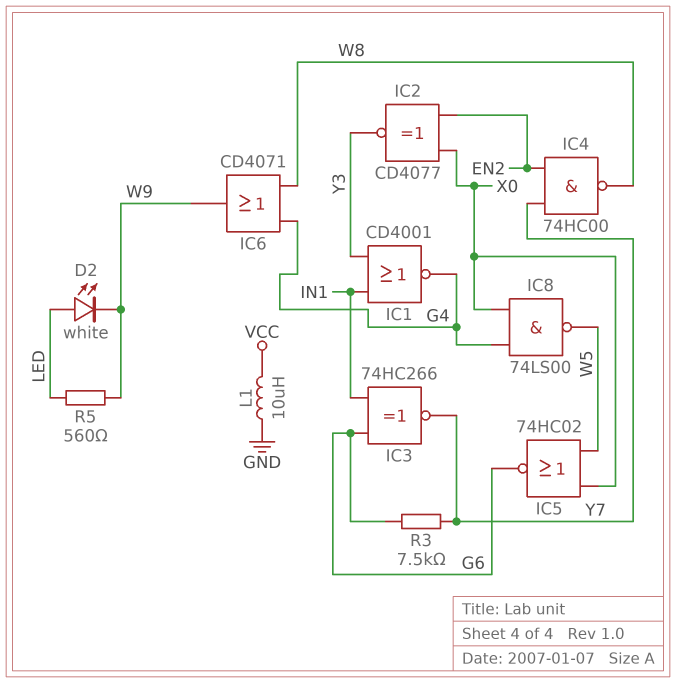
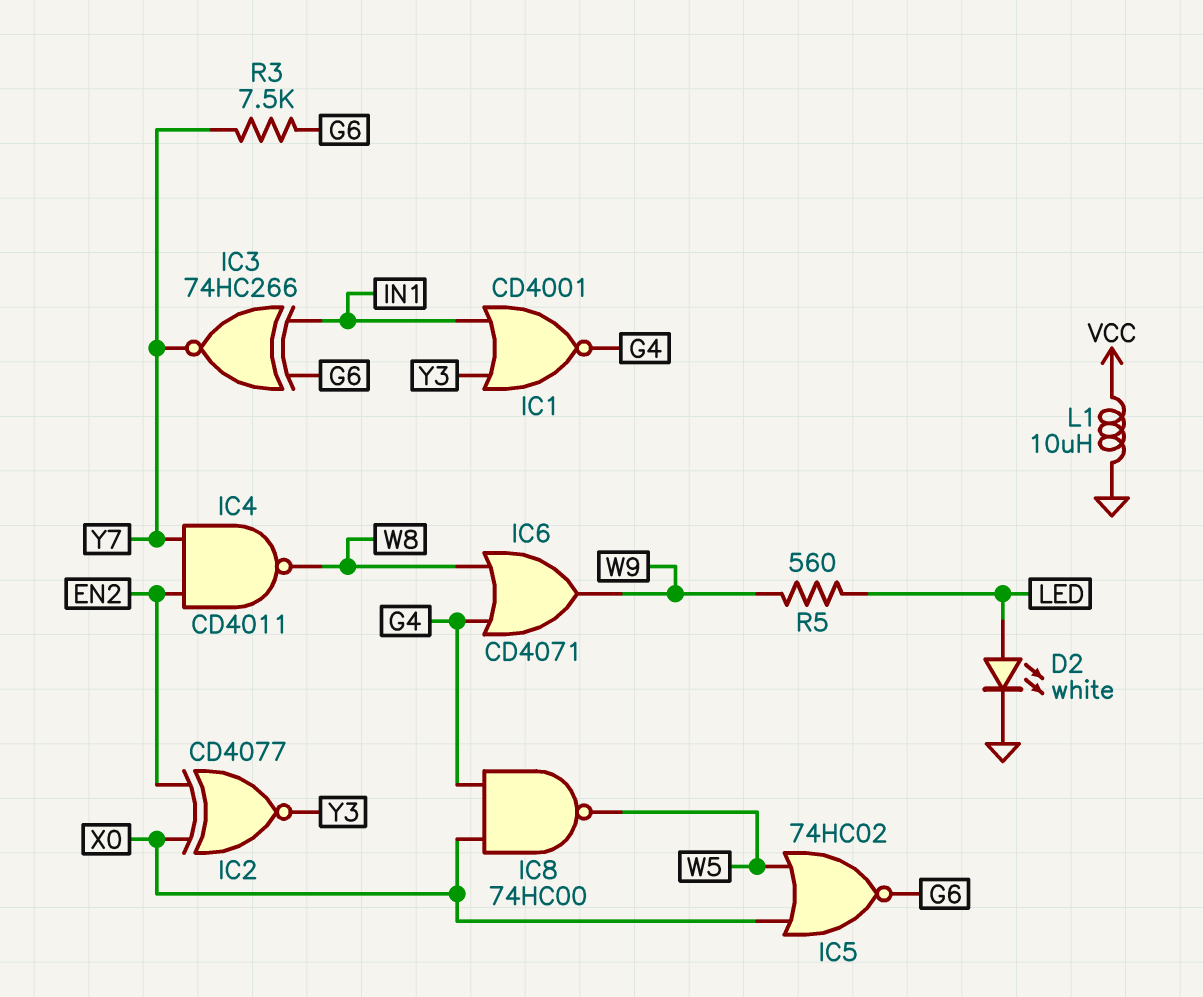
D2: LED white (A LED, K W9) -> LED white (A LED, K GND)
IC4: NAND 74HC00 (in EN2, in Y7, out W8) -> NAND CD4011 (in EN2, in Y7, out W8)
IC8: NAND 74LS00 (in G4, in X0, out W5) -> NAND 74HC00 (in G4, in X0, out W5)

